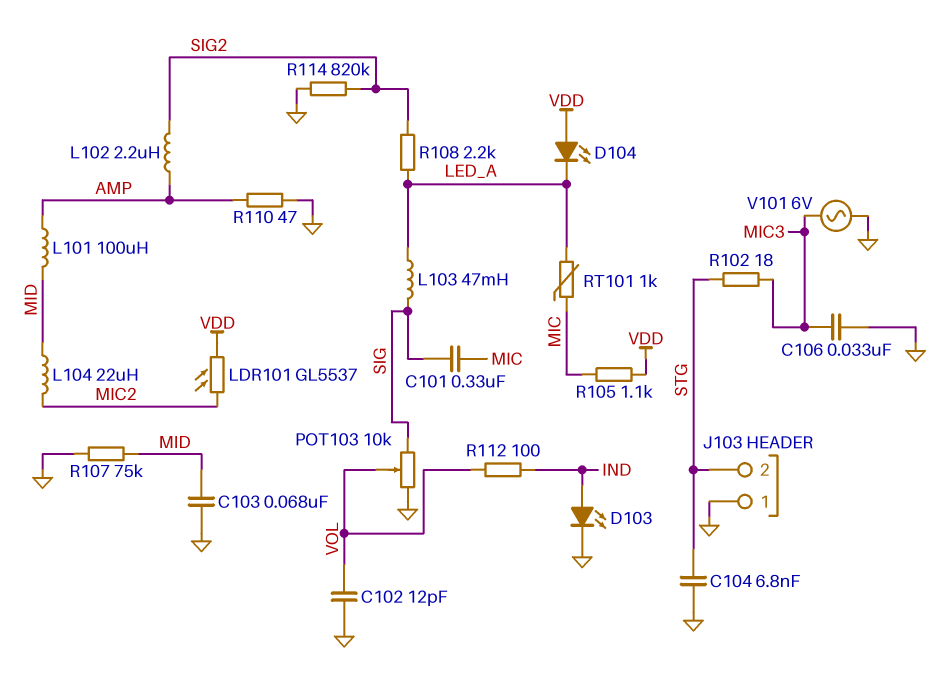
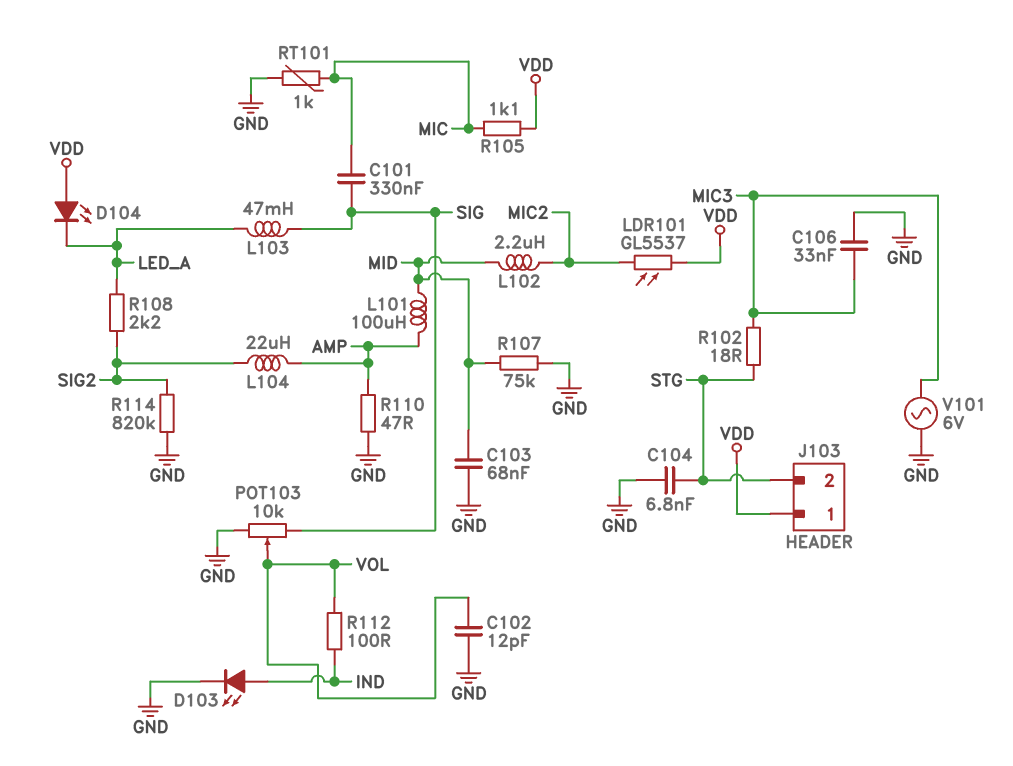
J103 pin 1: GND -> VDD
L102: 2.2uH (AMP, SIG2) -> 2.2uH (MIC2, MID)
L104: 22uH (MIC2, MID) -> 22uH (AMP, SIG2)
RT101: 1k (LED_A, MIC) -> 1k (GND, MIC)

